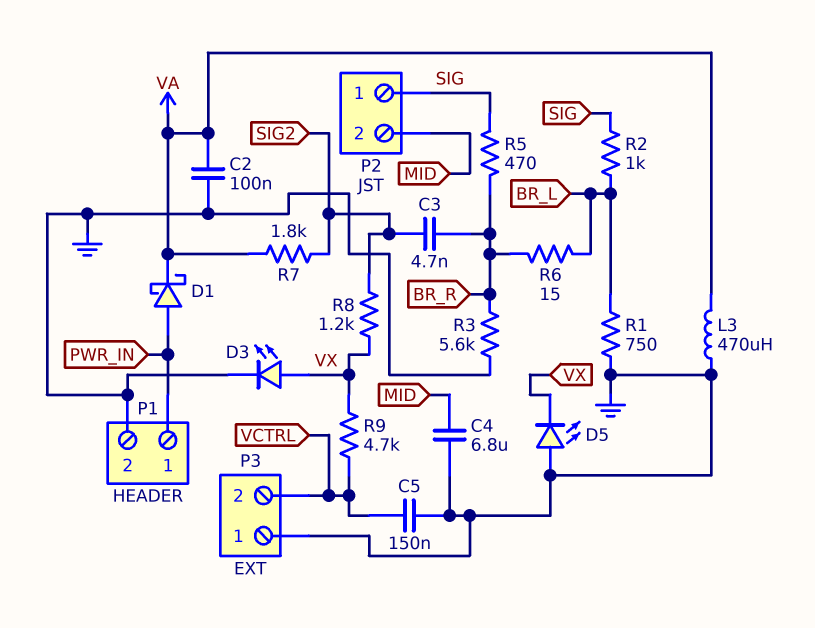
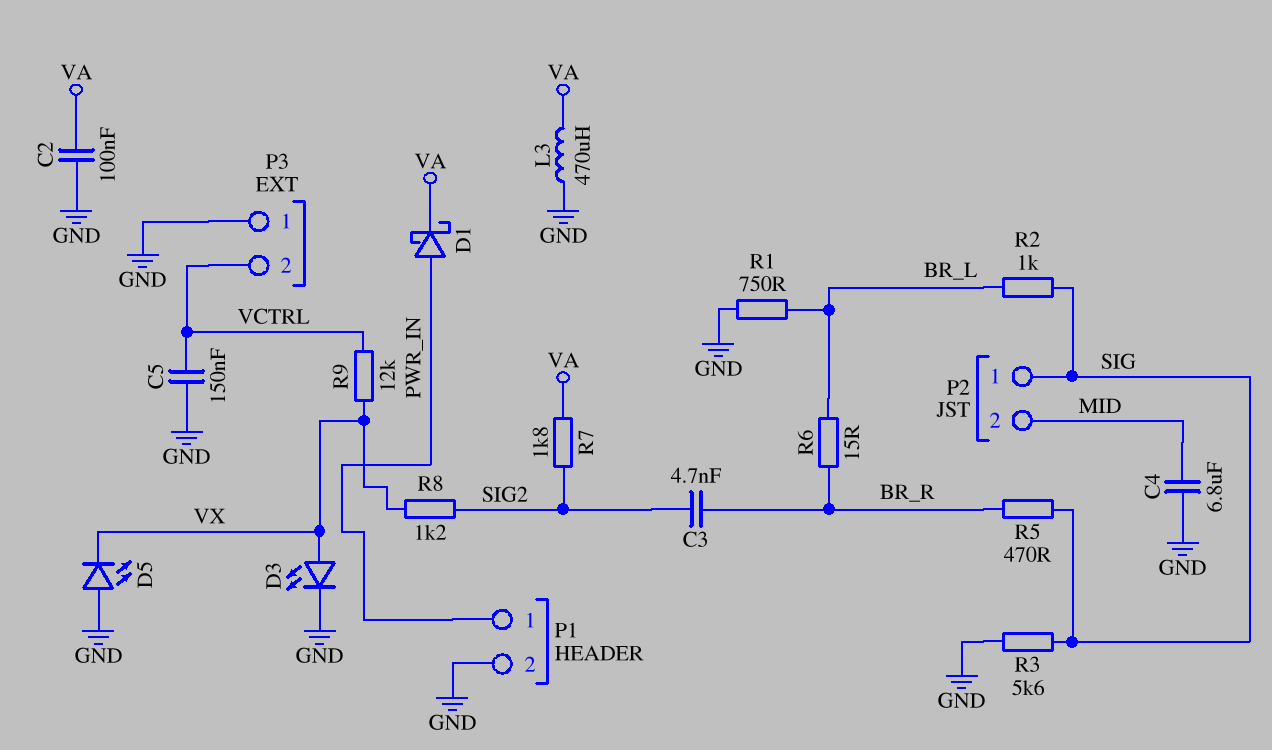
R3: 5.6k (BR_R, GND) -> 5.6k (GND, SIG)
R9: 4.7k (VCTRL, VX) -> 12k (VCTRL, VX)

